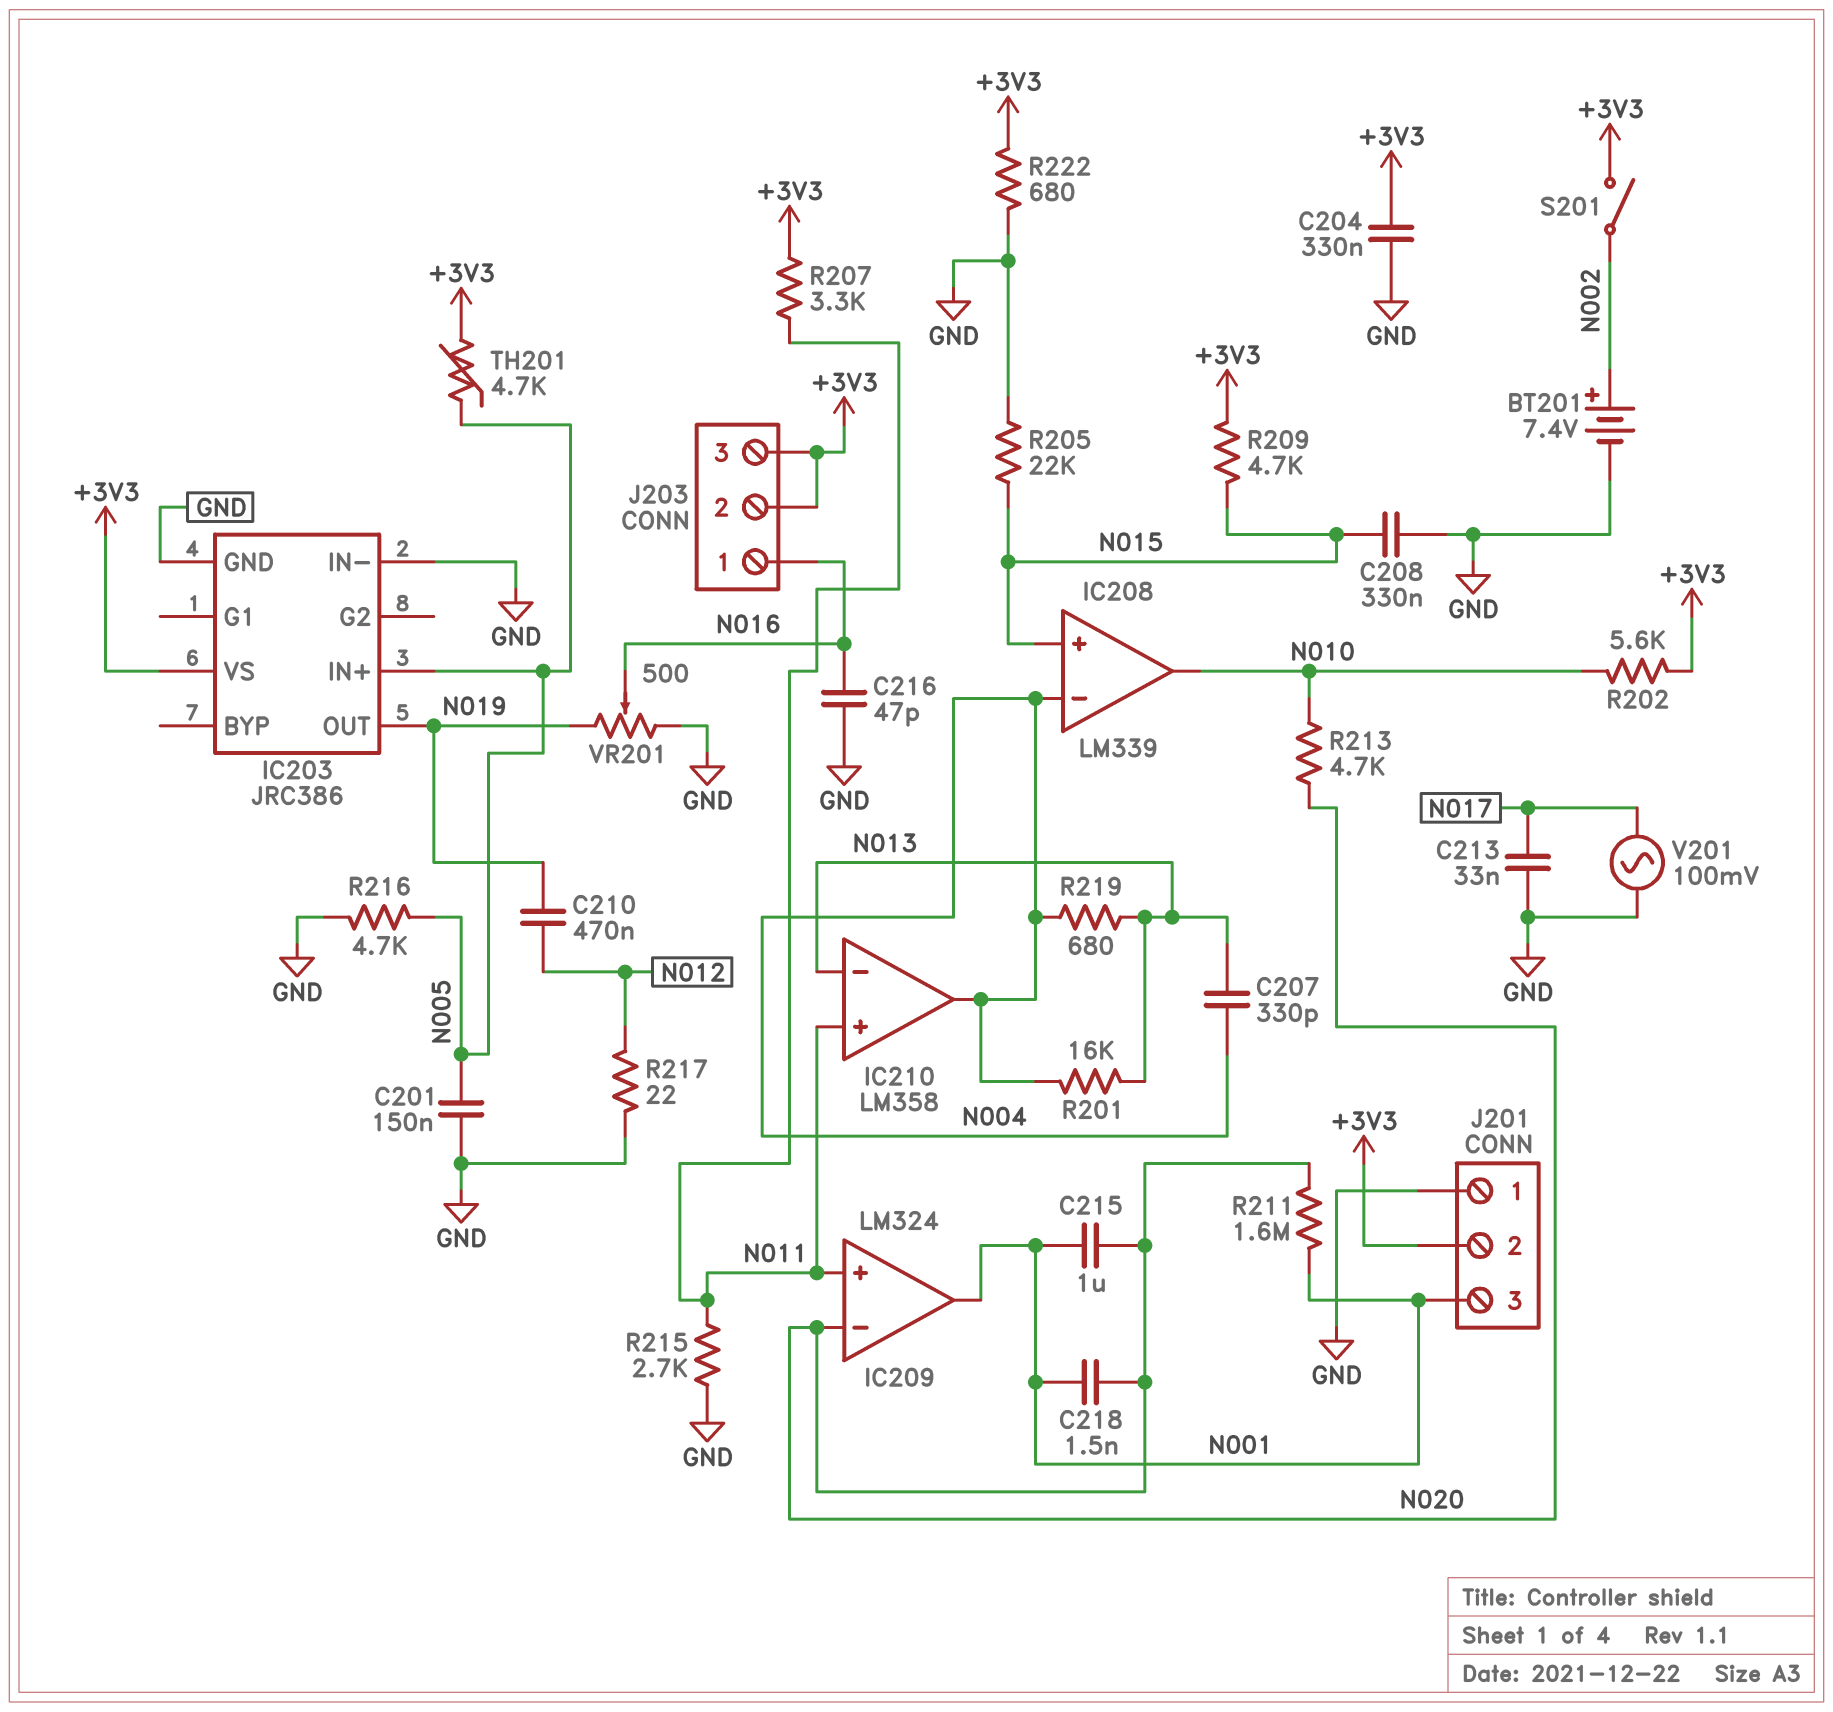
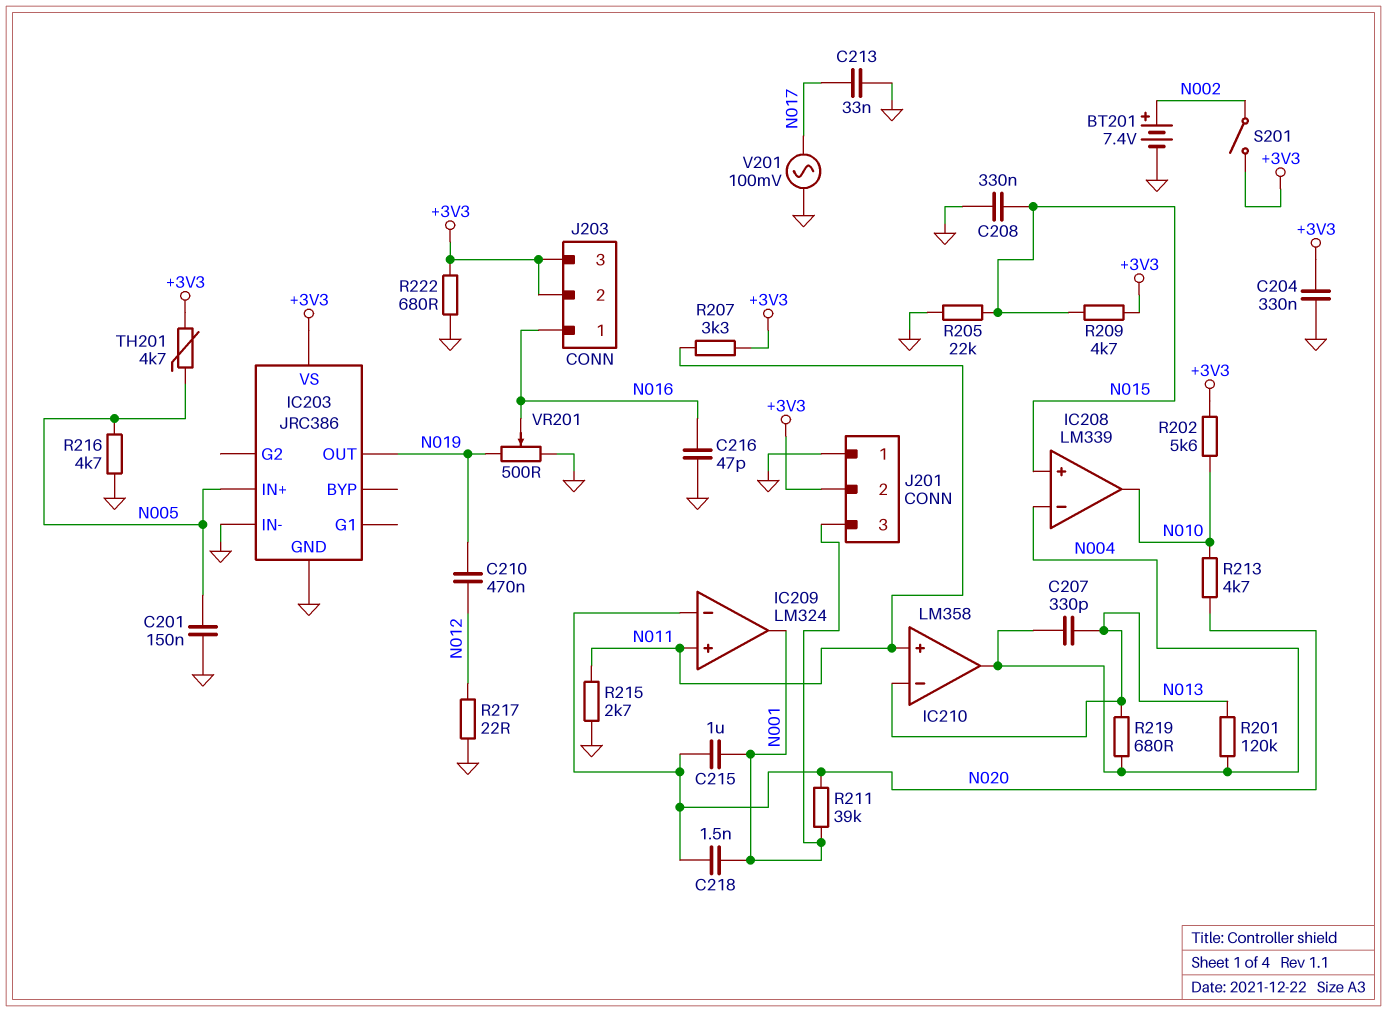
R201: 16k (N004, N013) -> 120k (N004, N013)
R211: 1.6M (N001, N020) -> 39k (N001, N020)

